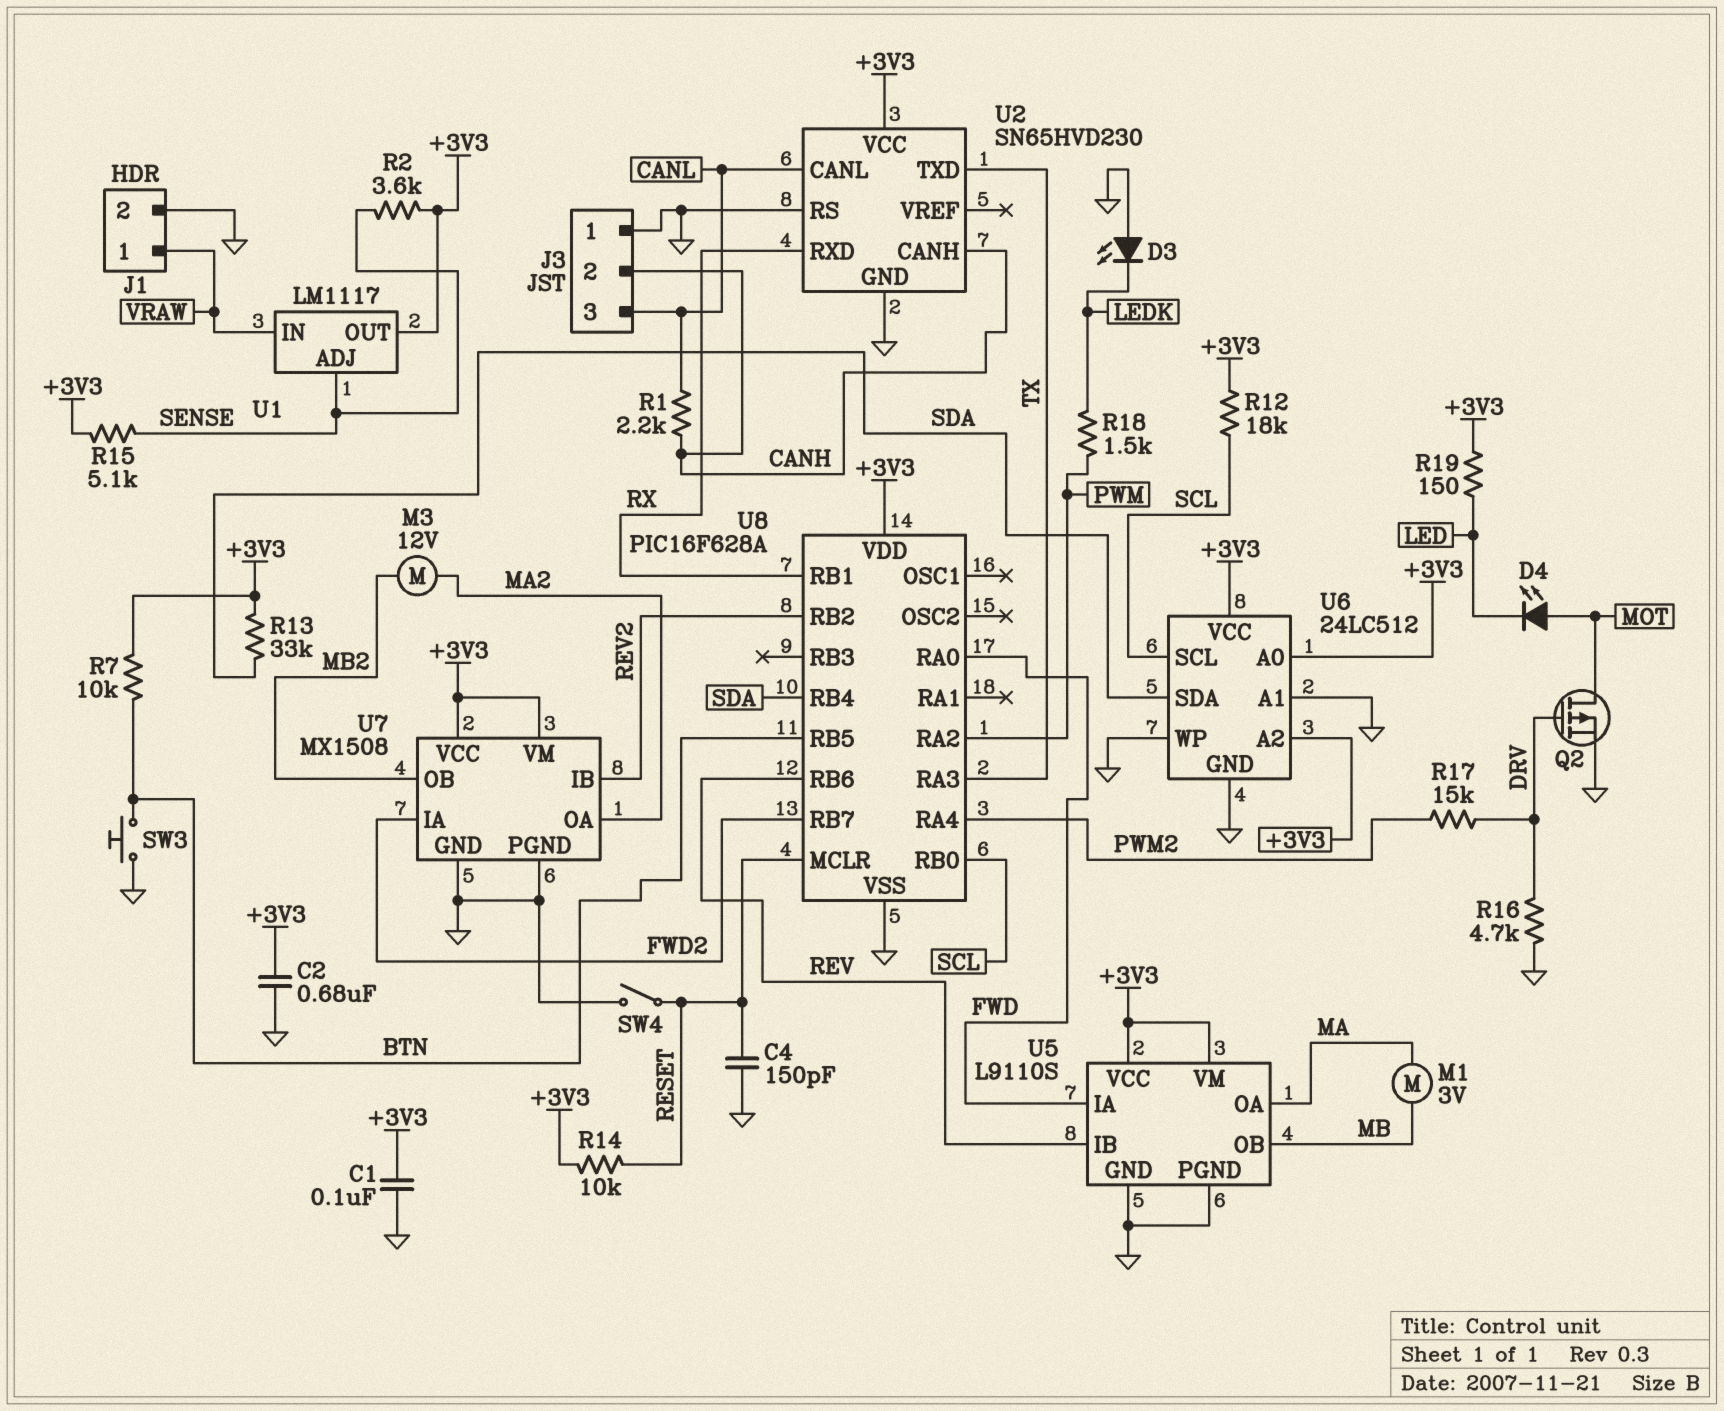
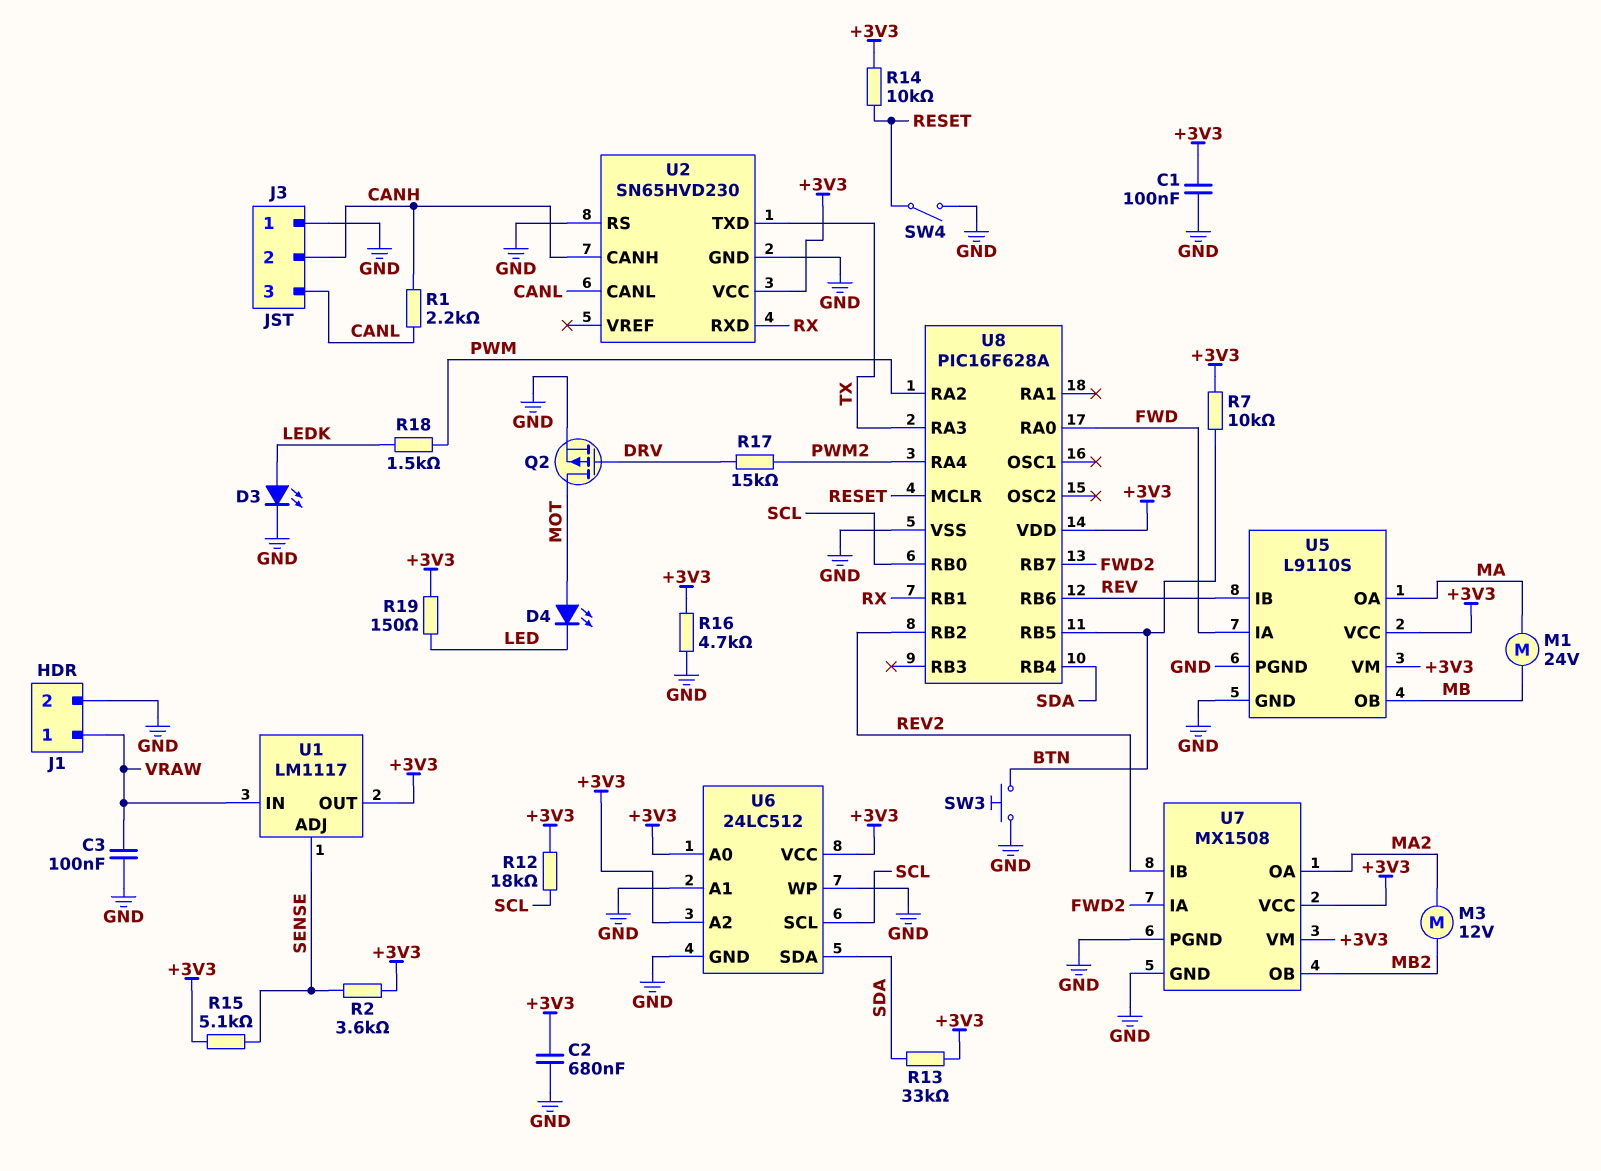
C3: none -> 100nF (GND, VRAW)
C4: 150pF (GND, RESET) -> none
D3: LED (A GND, K LEDK) -> LED (A LEDK, K GND)
M1: motor 3V (MA, MB) -> motor 24V (MA, MB)
R16: 4.7k (DRV, GND) -> 4.7k (+3V3, GND)

